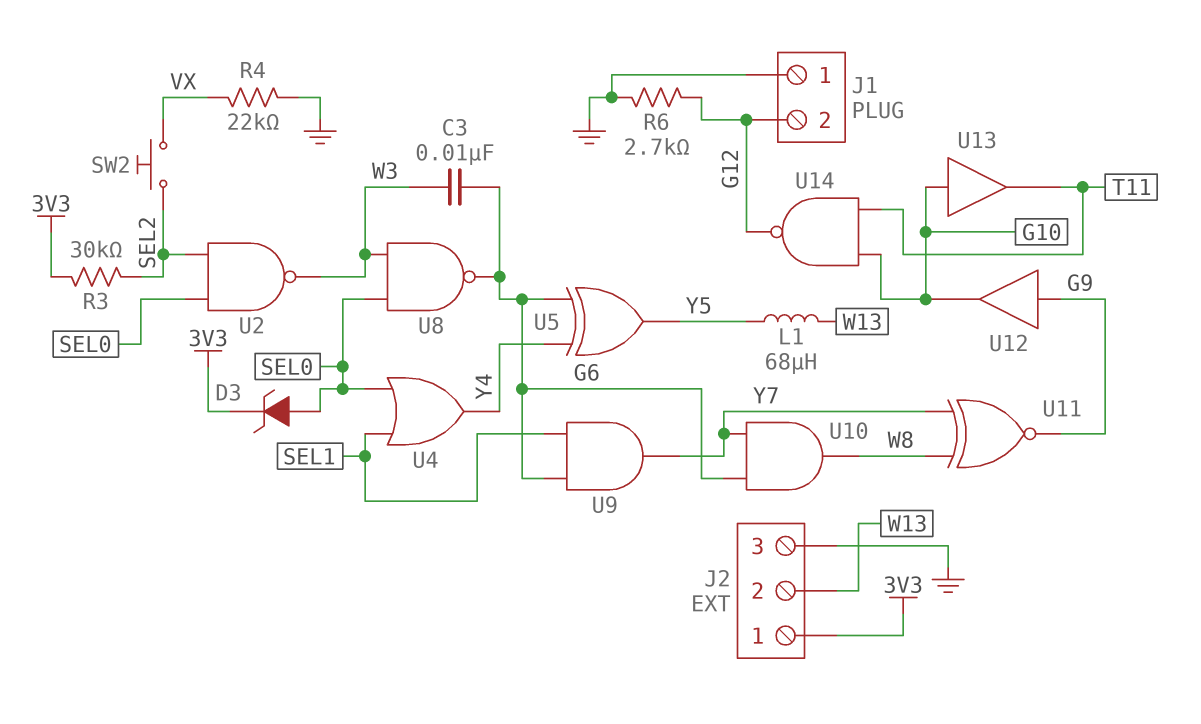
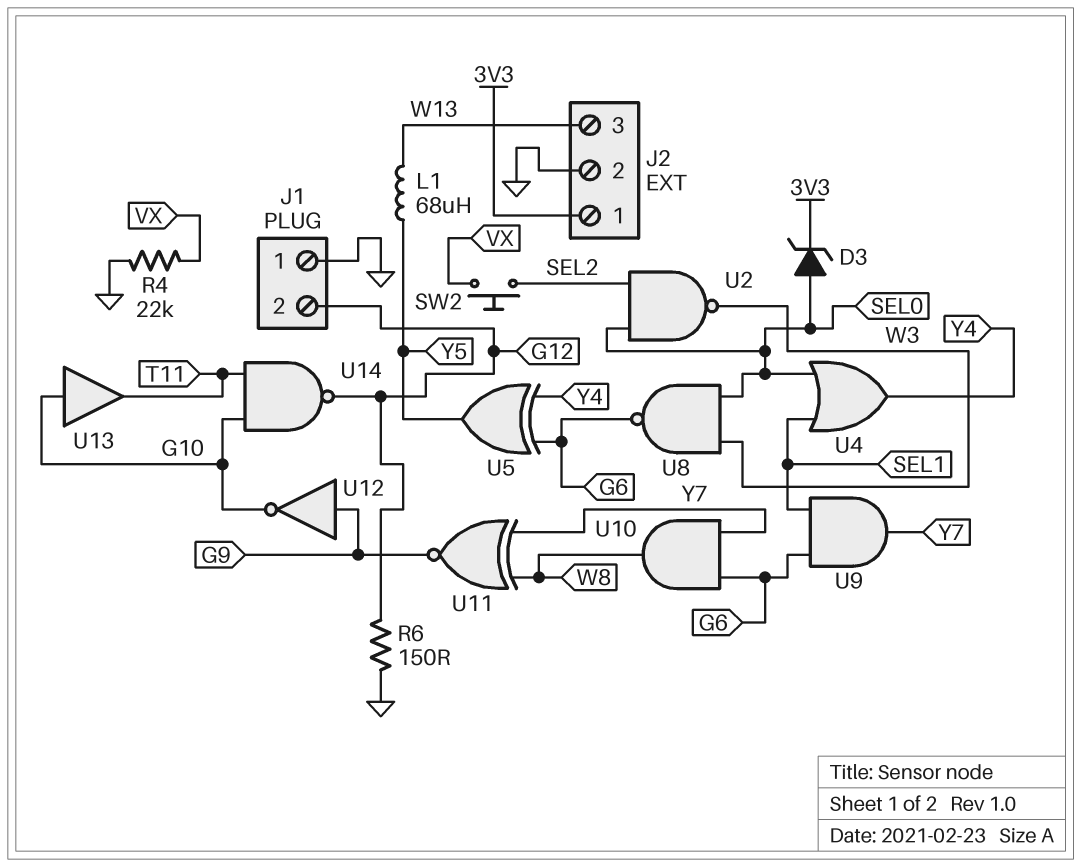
C3: 10nF (G6, W3) -> none
J2 pin 2: W13 -> GND
J2 pin 3: GND -> W13
R3: 30k (3V3, SEL2) -> none
R6: 2.7k (G12, GND) -> 150 (G12, GND)
U12: buffer (in G9, out G10) -> NOT (in G9, out G10)

